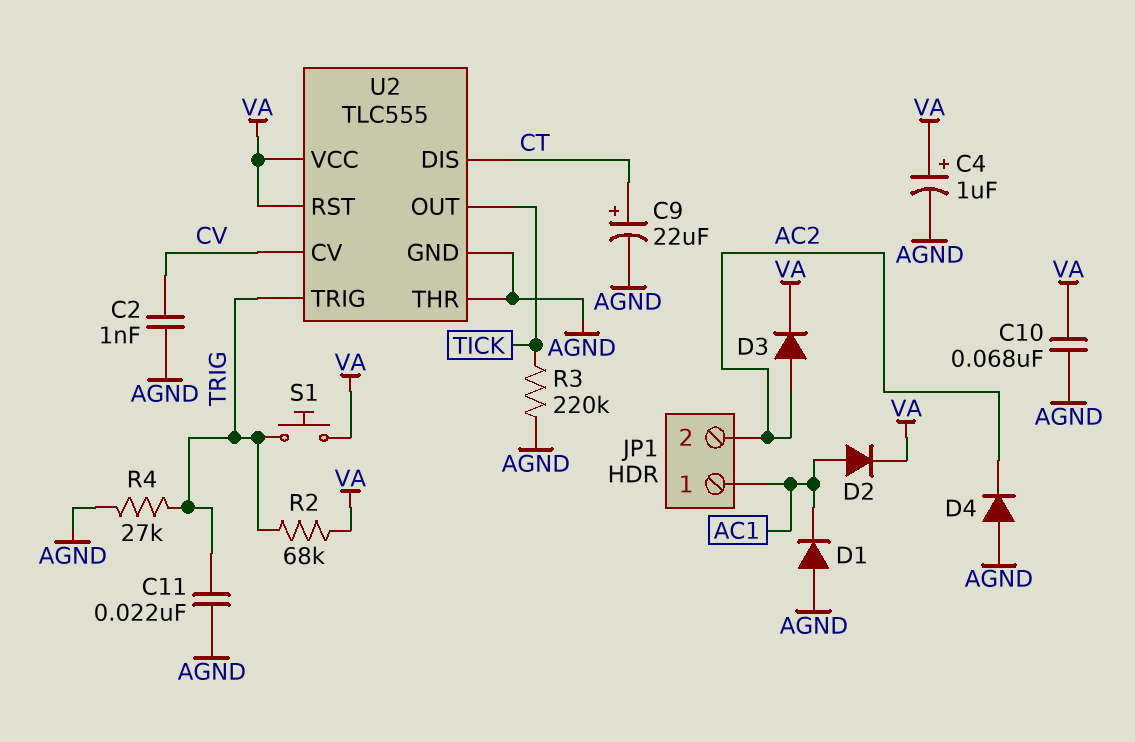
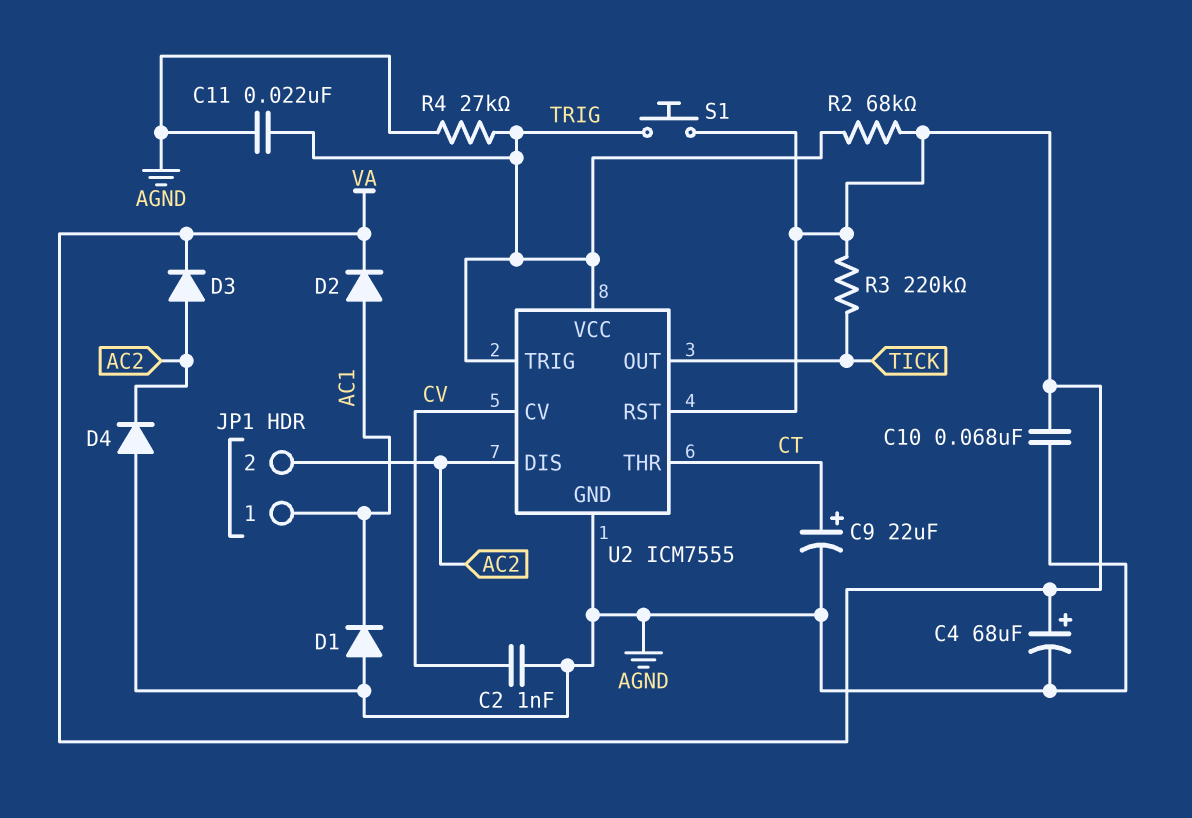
C4: 1uF (plus VA, minus AGND) -> 68uF (plus VA, minus AGND)
R3: 220k (AGND, TICK) -> 220k (TICK, VA)
U2: TLC555 -> ICM7555
U2 pin DIS: CT -> AC2
U2 pin THR: AGND -> CT
U2 pin VCC: VA -> TRIG

